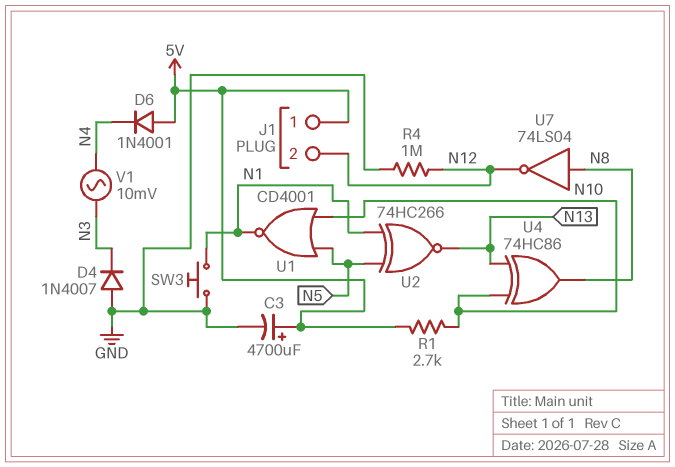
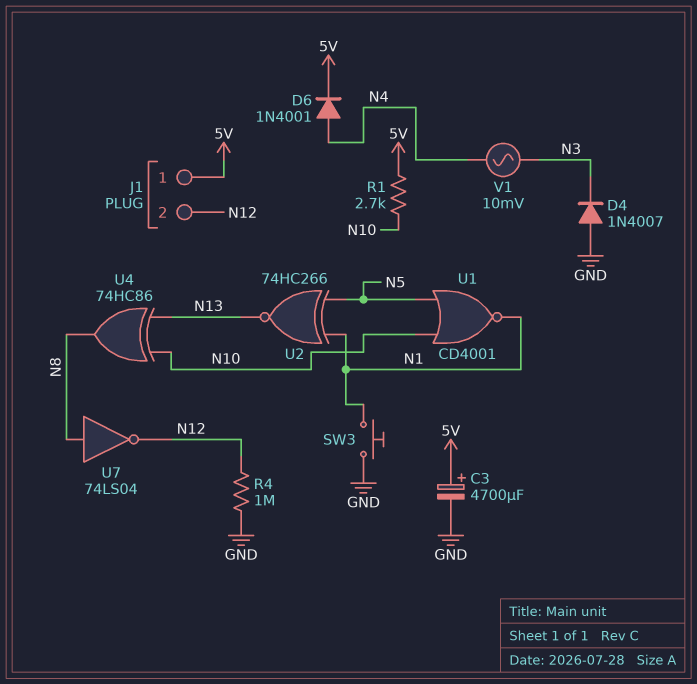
D6: diode 1N4001 (A 5V, K N4) -> diode 1N4001 (A N4, K 5V)

